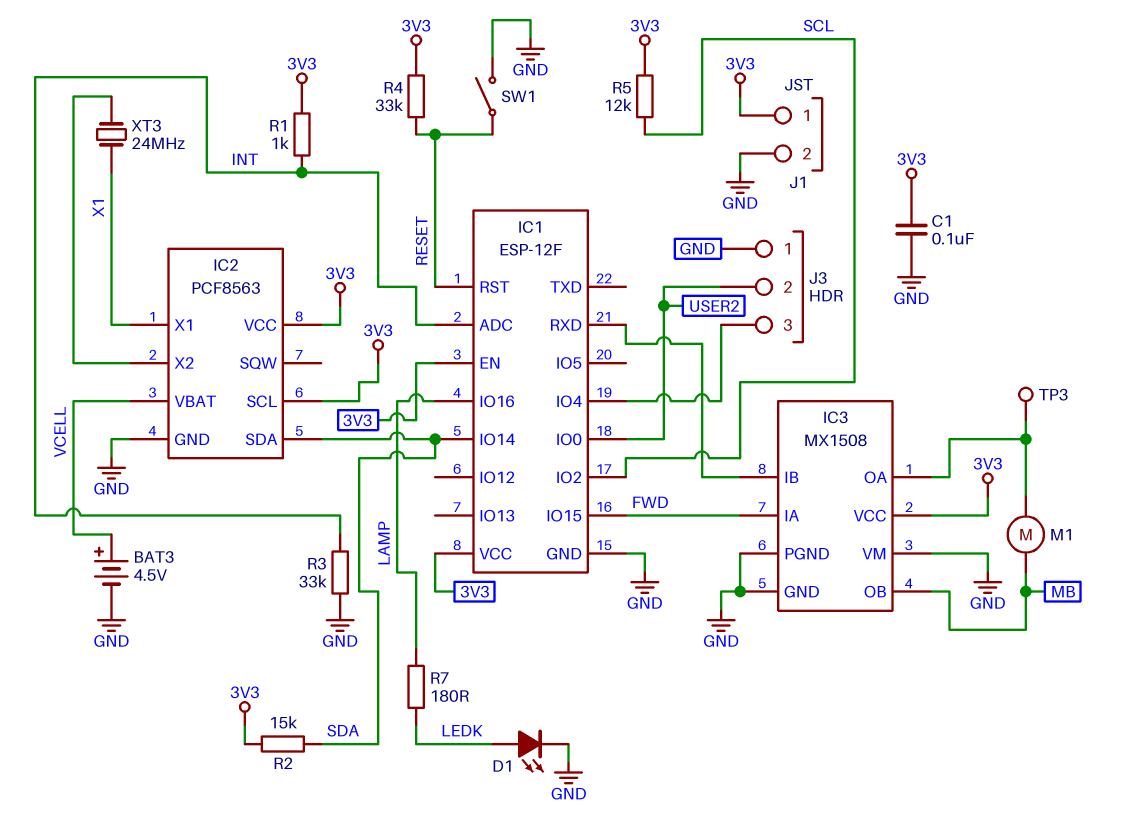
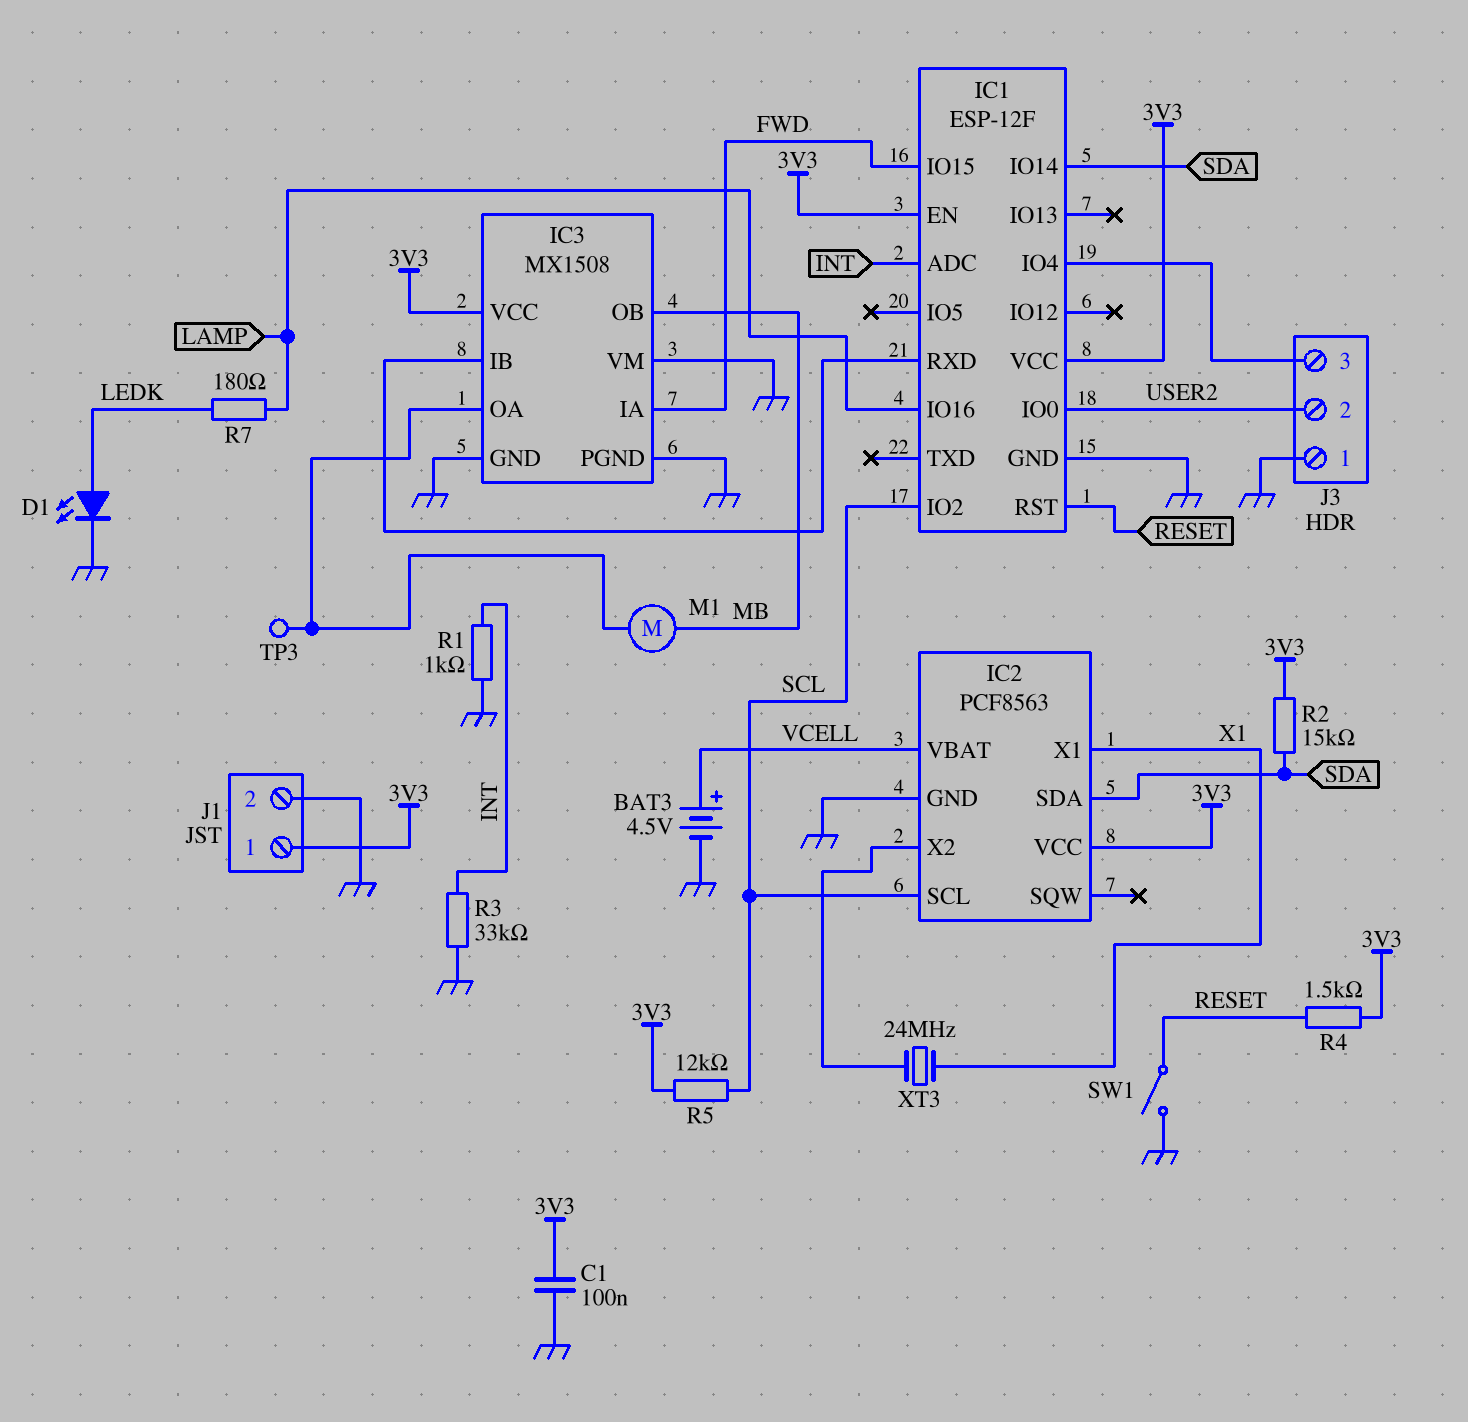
IC2 pin SCL: 3V3 -> SCL
R1: 1k (3V3, INT) -> 1k (GND, INT)
R4: 33k (3V3, RESET) -> 1.5k (3V3, RESET)

